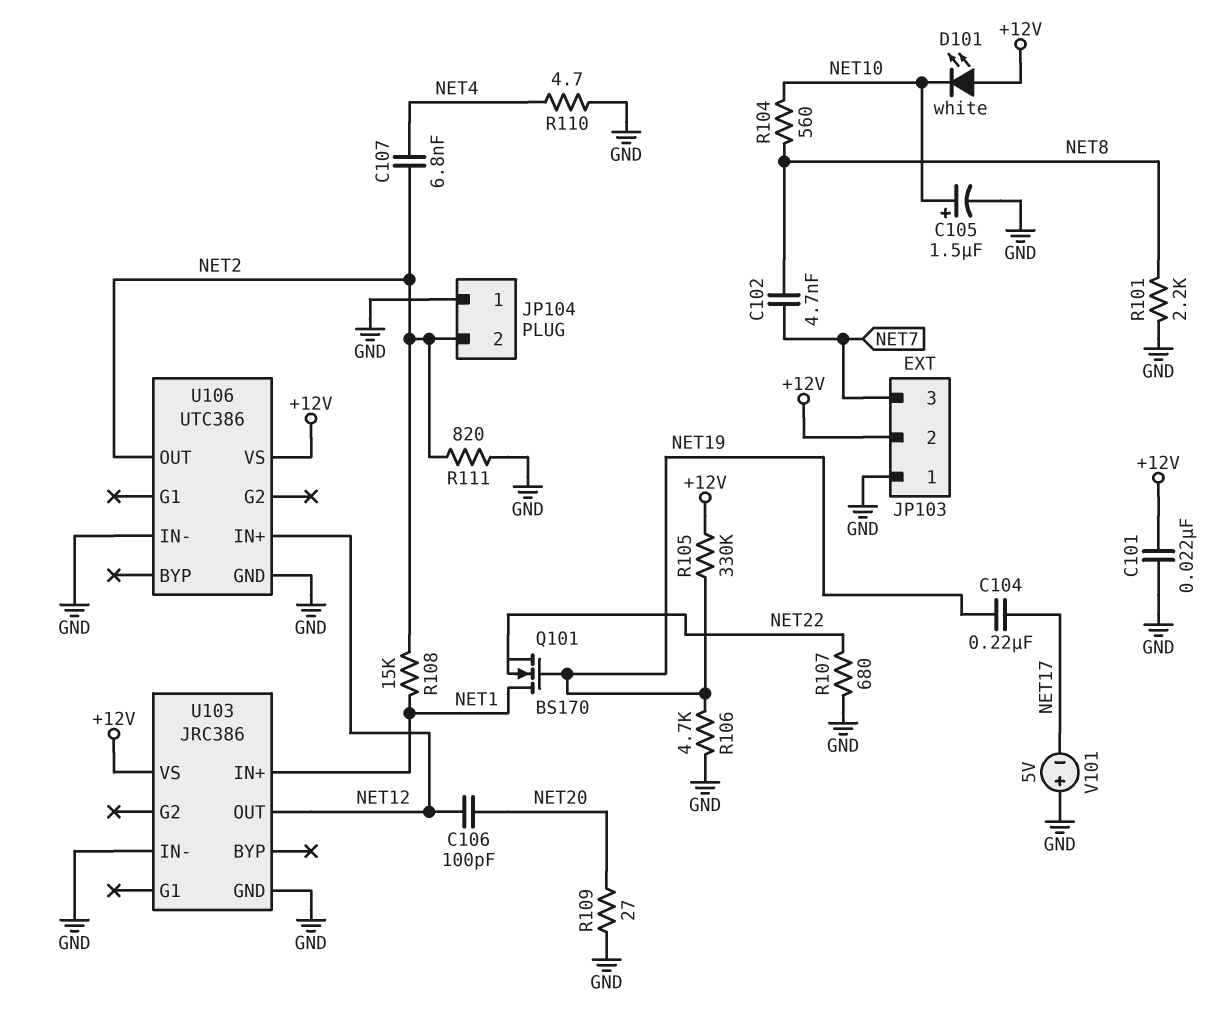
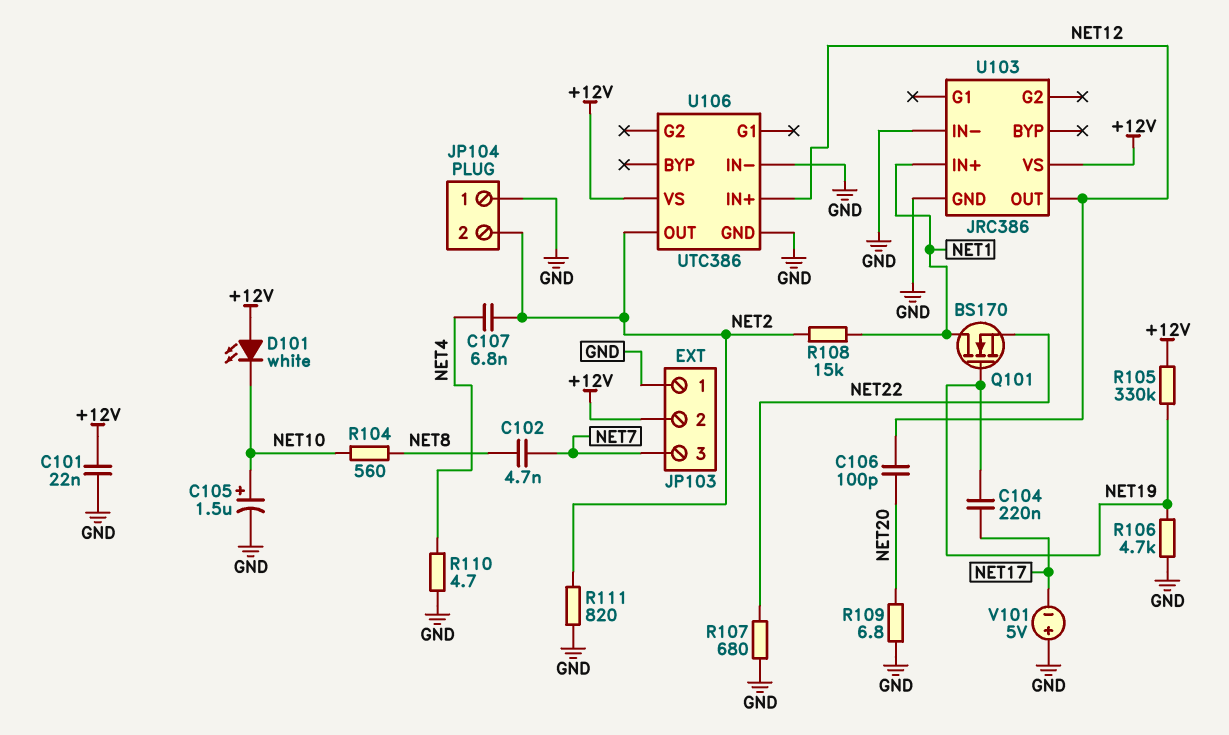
R101: 2.2k (GND, NET8) -> none
R109: 27 (GND, NET20) -> 6.8 (GND, NET20)

